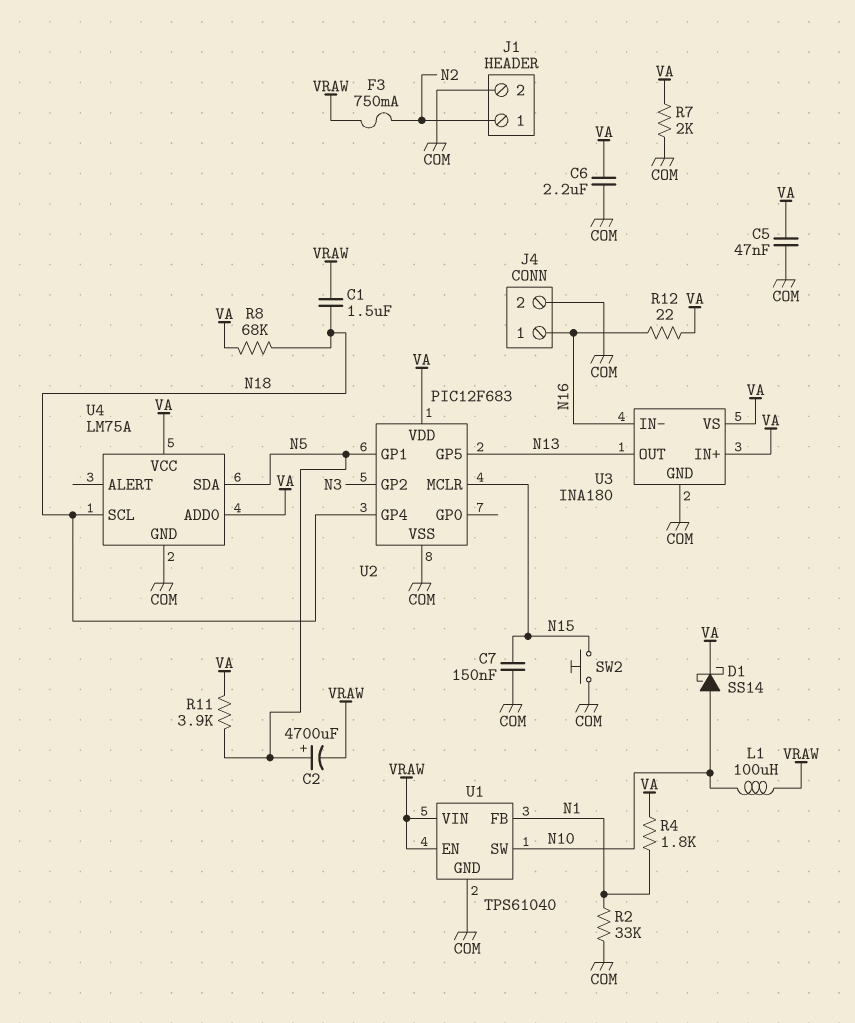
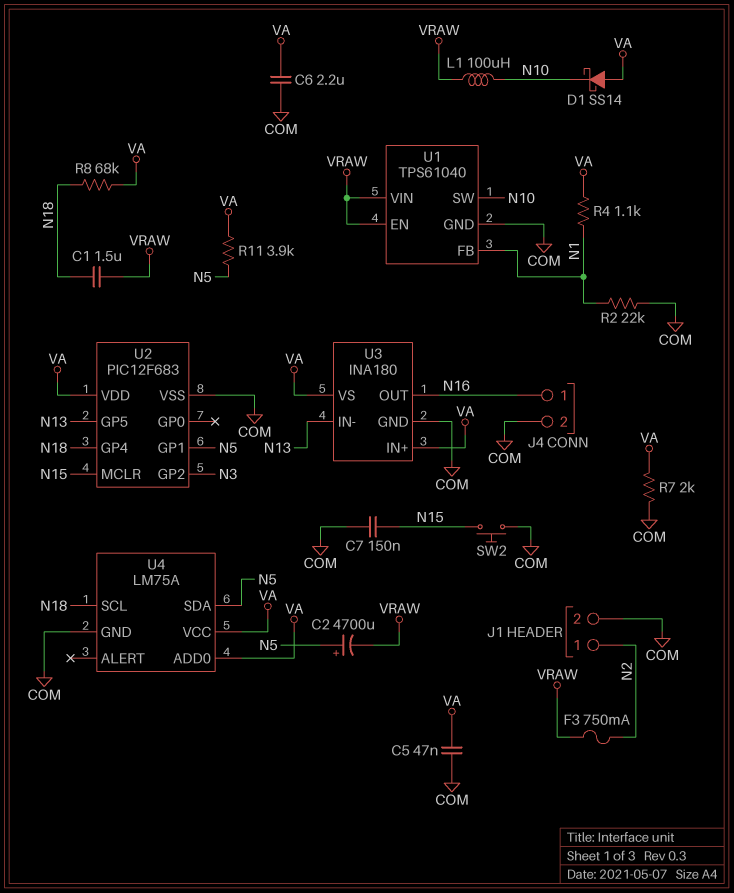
D1: schottky SS14 (A N10, K VA) -> schottky SS14 (A VA, K N10)
R2: 33k (COM, N1) -> 22k (COM, N1)
R4: 1.8k (N1, VA) -> 1.1k (N1, VA)
R12: 22 (N16, VA) -> none
U3 pin IN-: N16 -> N13
U3 pin OUT: N13 -> N16

